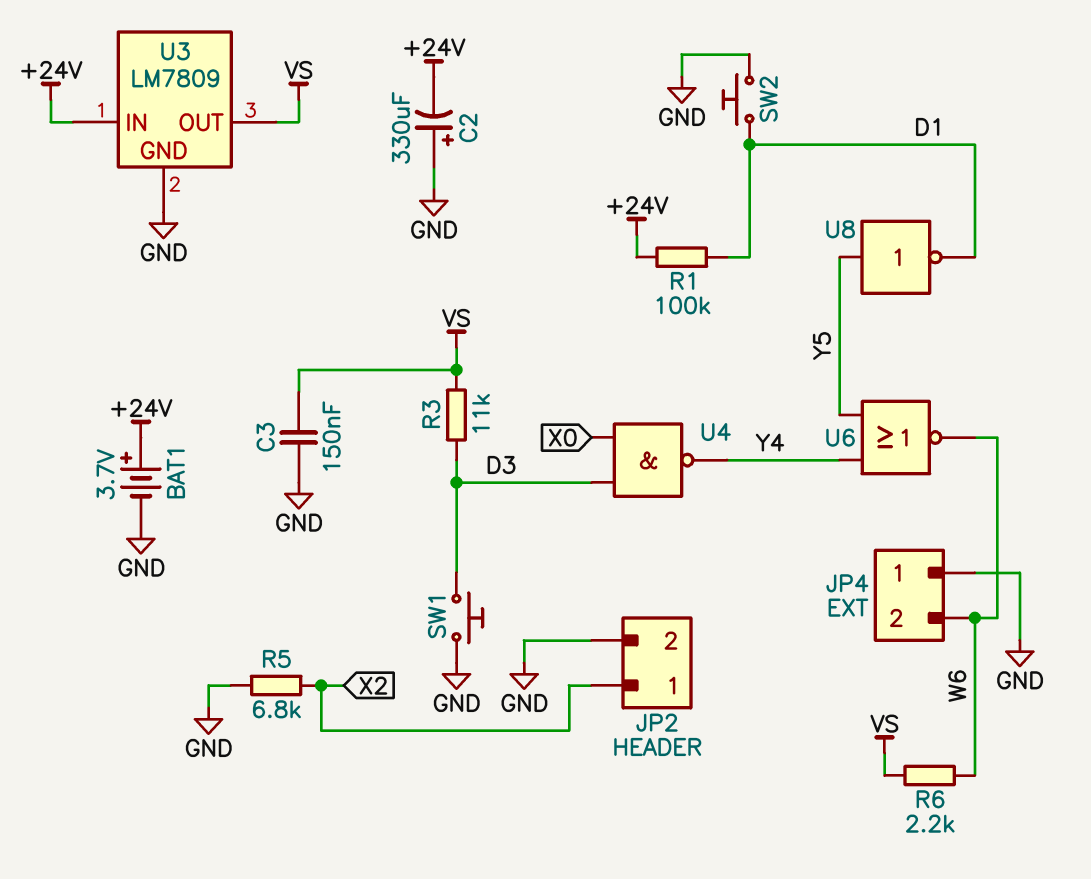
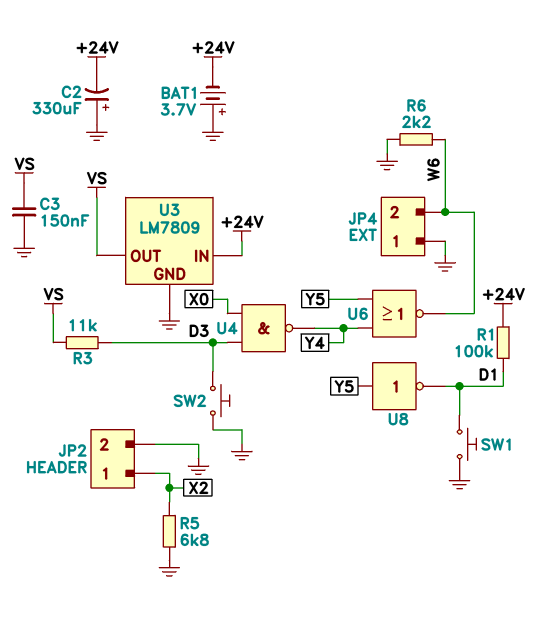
BAT1: 3.7V (plus +24V, minus GND) -> 3.7V (plus GND, minus +24V)
R6: 2.2k (VS, W6) -> 2.2k (GND, W6)
SW1: button (D3, GND) -> button (D1, GND)
SW2: button (D1, GND) -> button (D3, GND)

